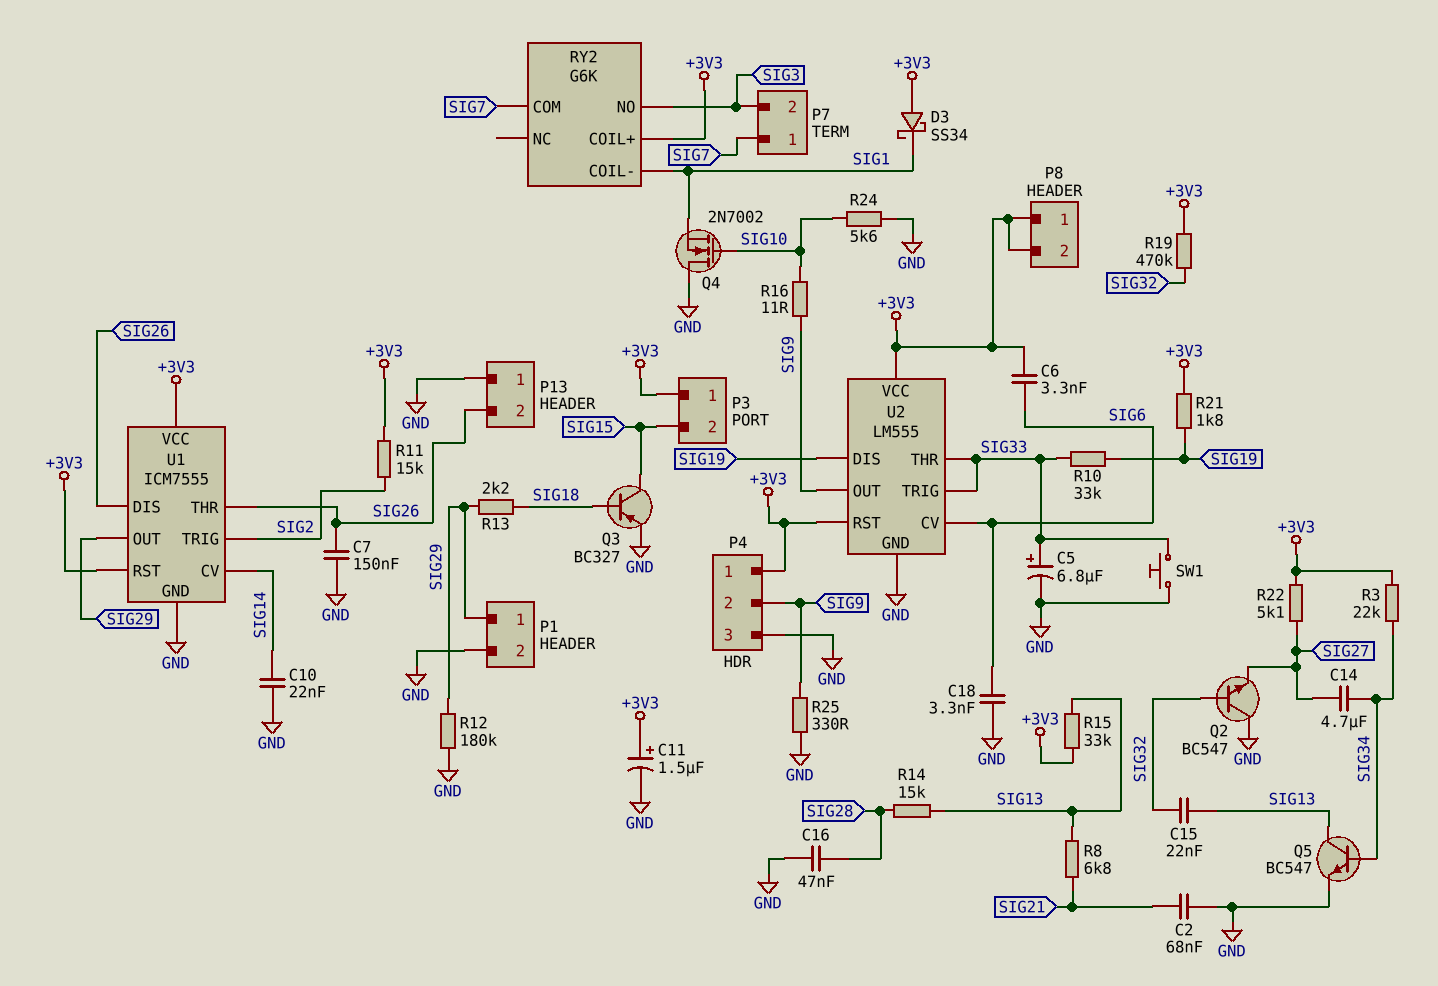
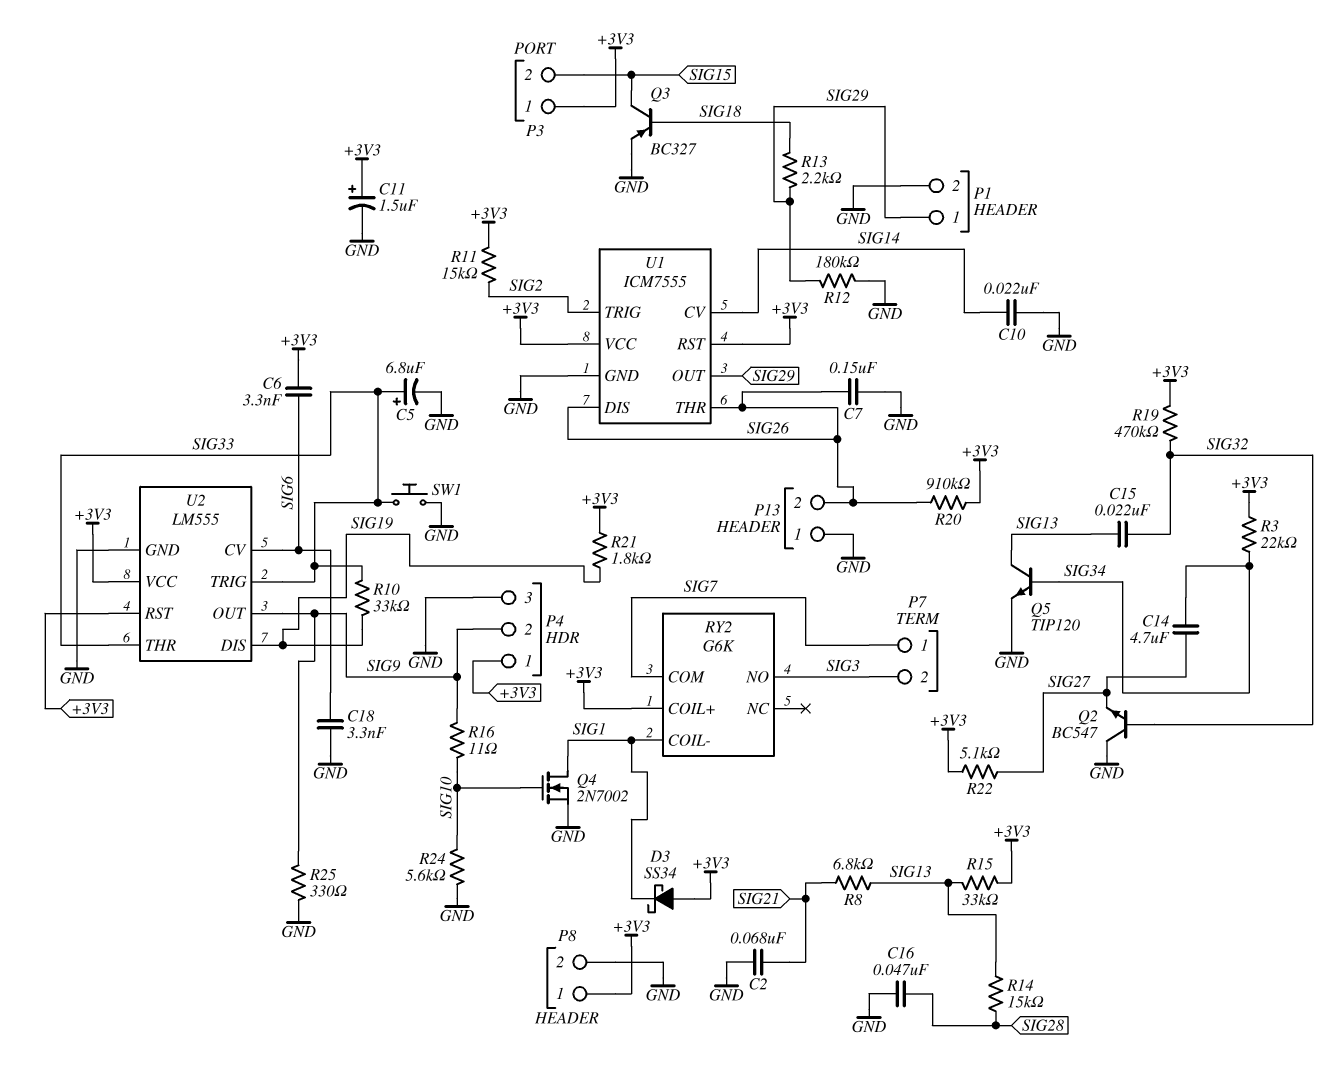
P8 pin 2: +3V3 -> GND
Q4: NMOS 2N7002 (G SIG10, D GND, S SIG1) -> NMOS 2N7002 (G SIG10, D SIG1, S GND)
Q5: NPN BC547 (B SIG34, C SIG13, E GND) -> NPN TIP120 (B SIG34, C SIG13, E GND)
R20: none -> 910k (+3V3, SIG26)

